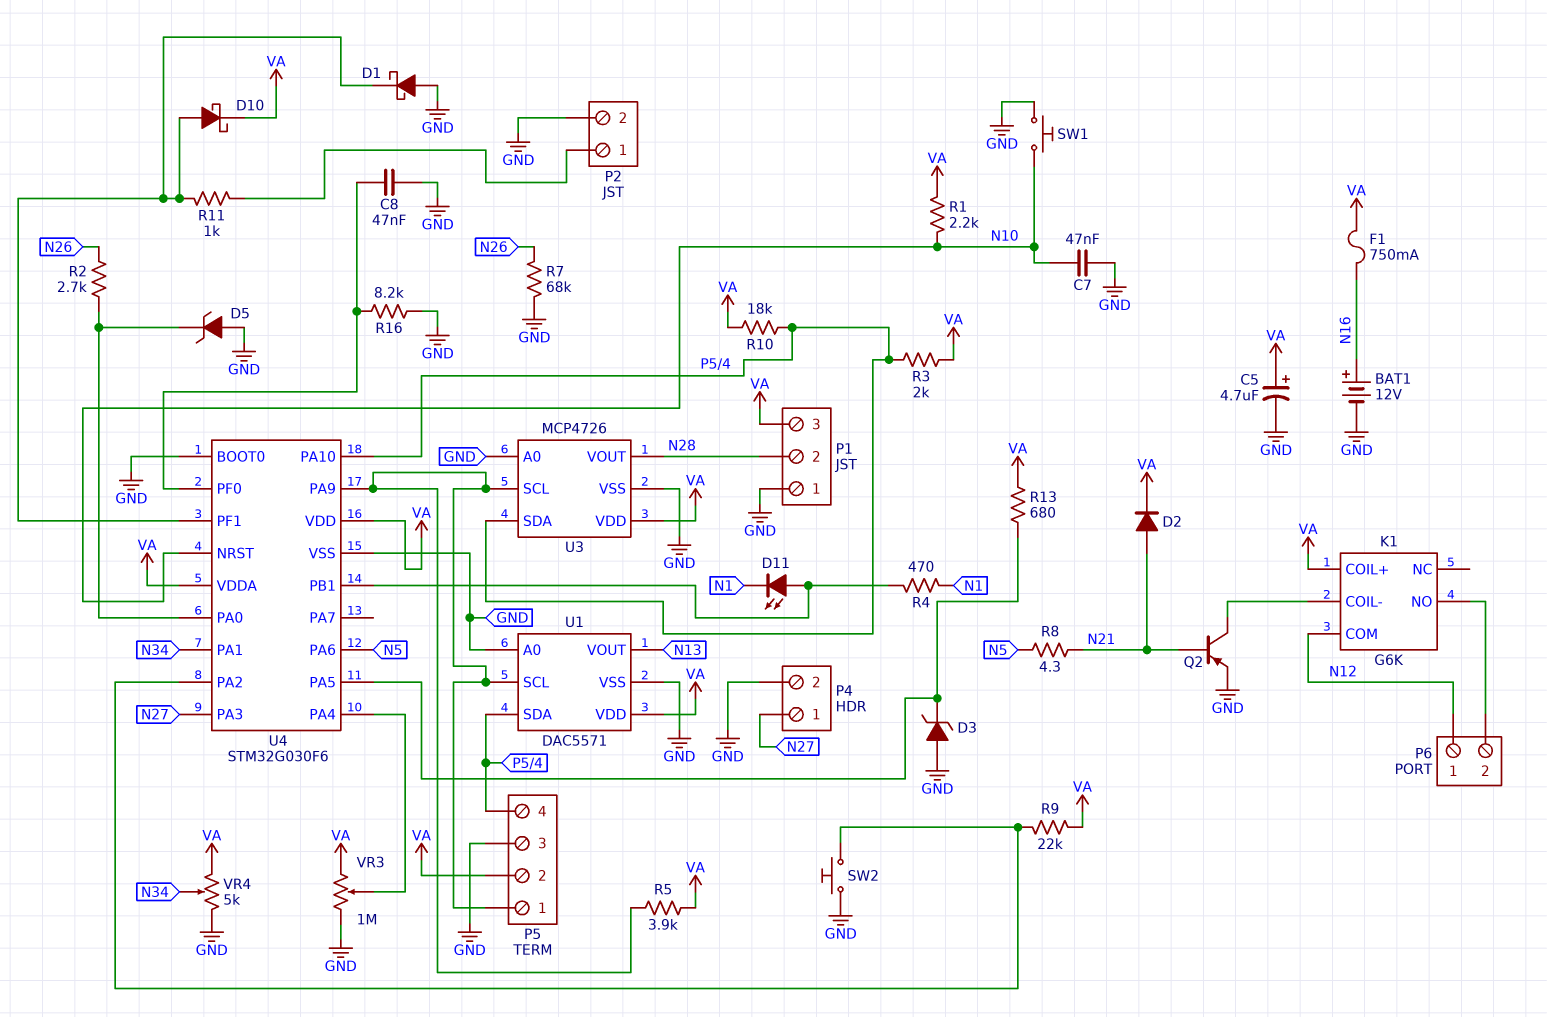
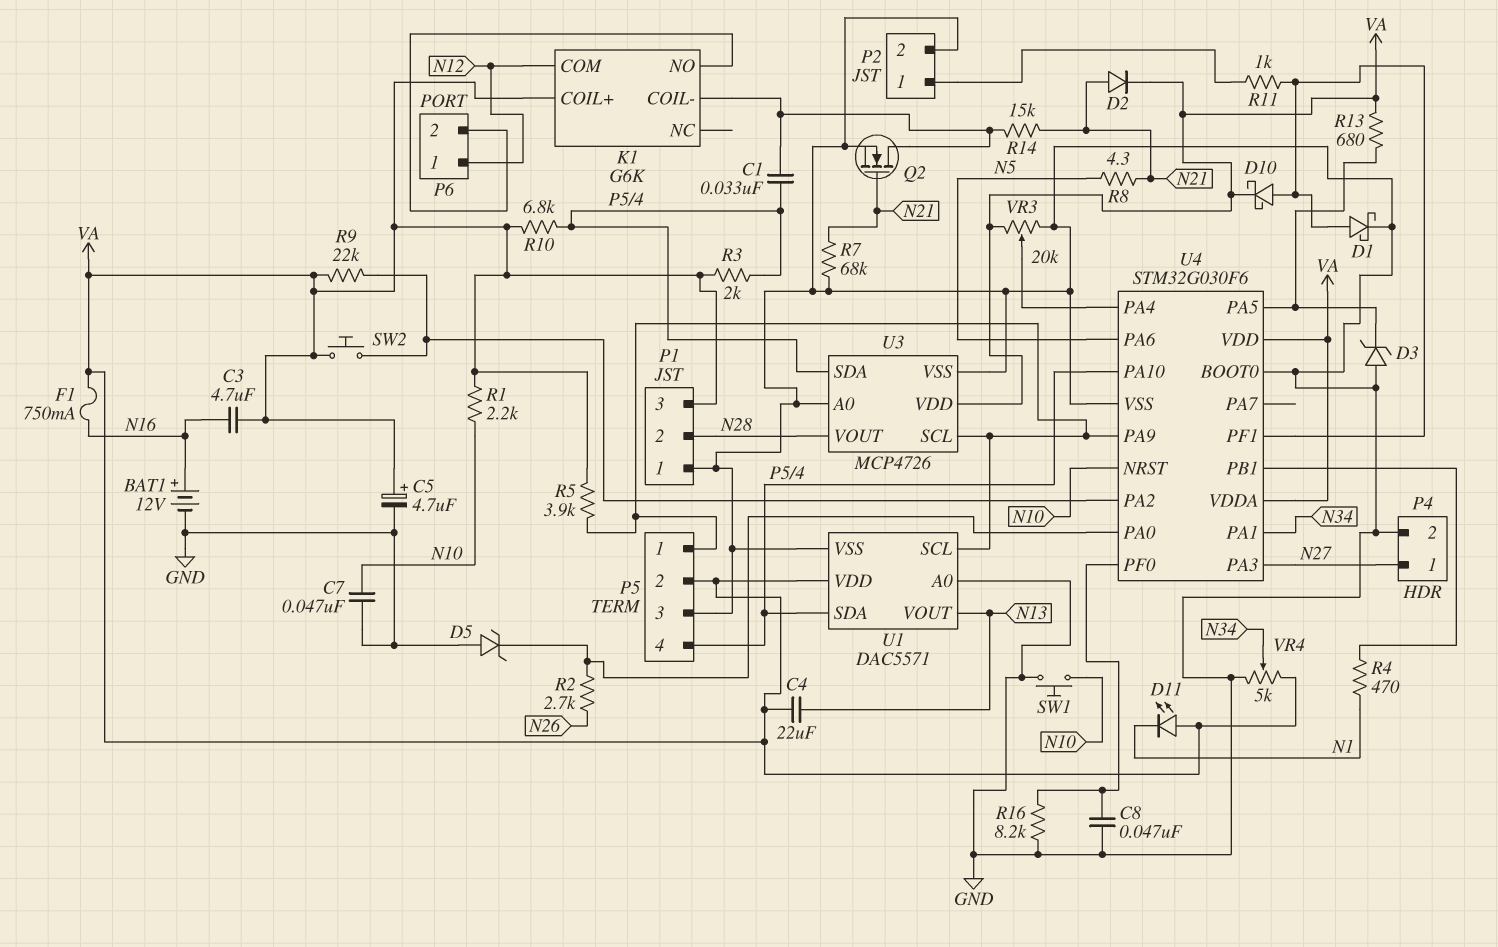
C1: none -> 33nF (K1/COIL-, P5/4)
C3: none -> 4.7uF (N16, VA)
C4: none -> 22uF (N13, VA)
D1: schottky (A GND, K U4/PF1) -> schottky (A U4/PF1, K GND)
D11: LED (A U4/PB1, K N1) -> LED (A VA, K N1)
Q2: PNP (B N21, C K1/COIL-, E GND) -> NMOS (G N21, D K1/COIL-, S GND)
R7: 68k (GND, N26) -> 68k (GND, N21)
R10: 18k (P5/4, VA) -> 6.8k (P5/4, VA)
R14: none -> 15k (K1/COIL-, N21)
SW2: button (GND, U4/PA2) -> button (U4/PA2, VA)
VR3: 1M (GND, VA, wiper U4/PA4) -> 20k (GND, VA, wiper U4/PA4)

